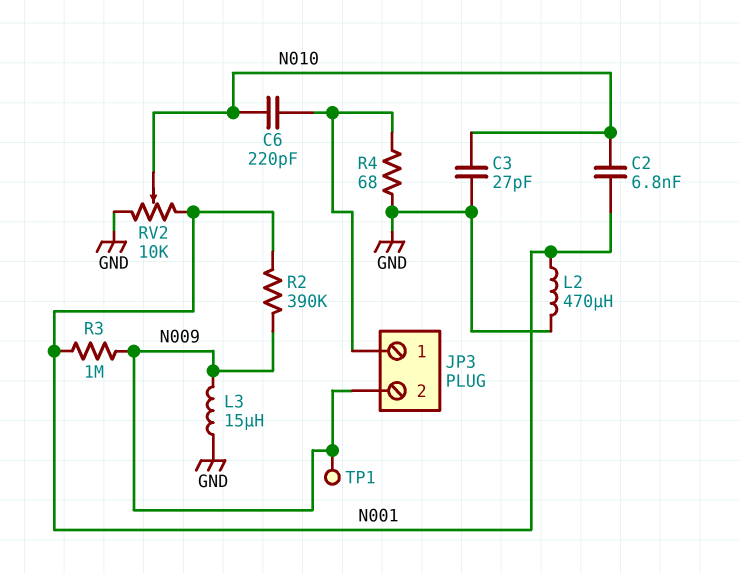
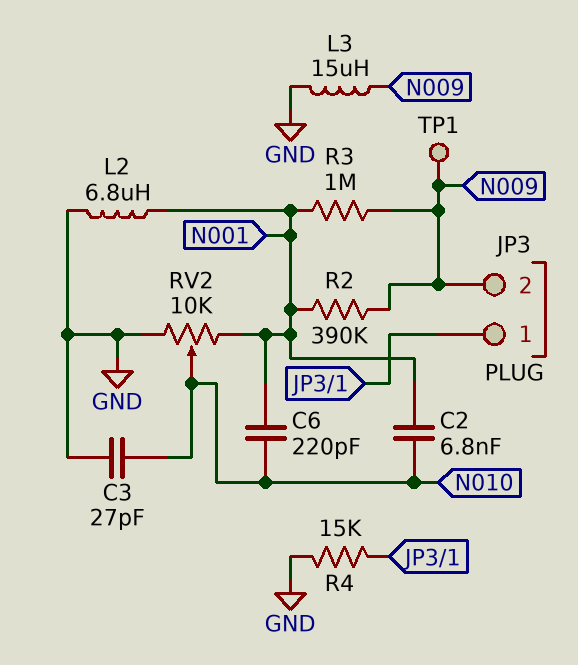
C6: 220pF (JP3/1, N010) -> 220pF (N001, N010)
L2: 470uH (GND, N001) -> 6.8uH (GND, N001)
R4: 68 (GND, JP3/1) -> 15k (GND, JP3/1)

